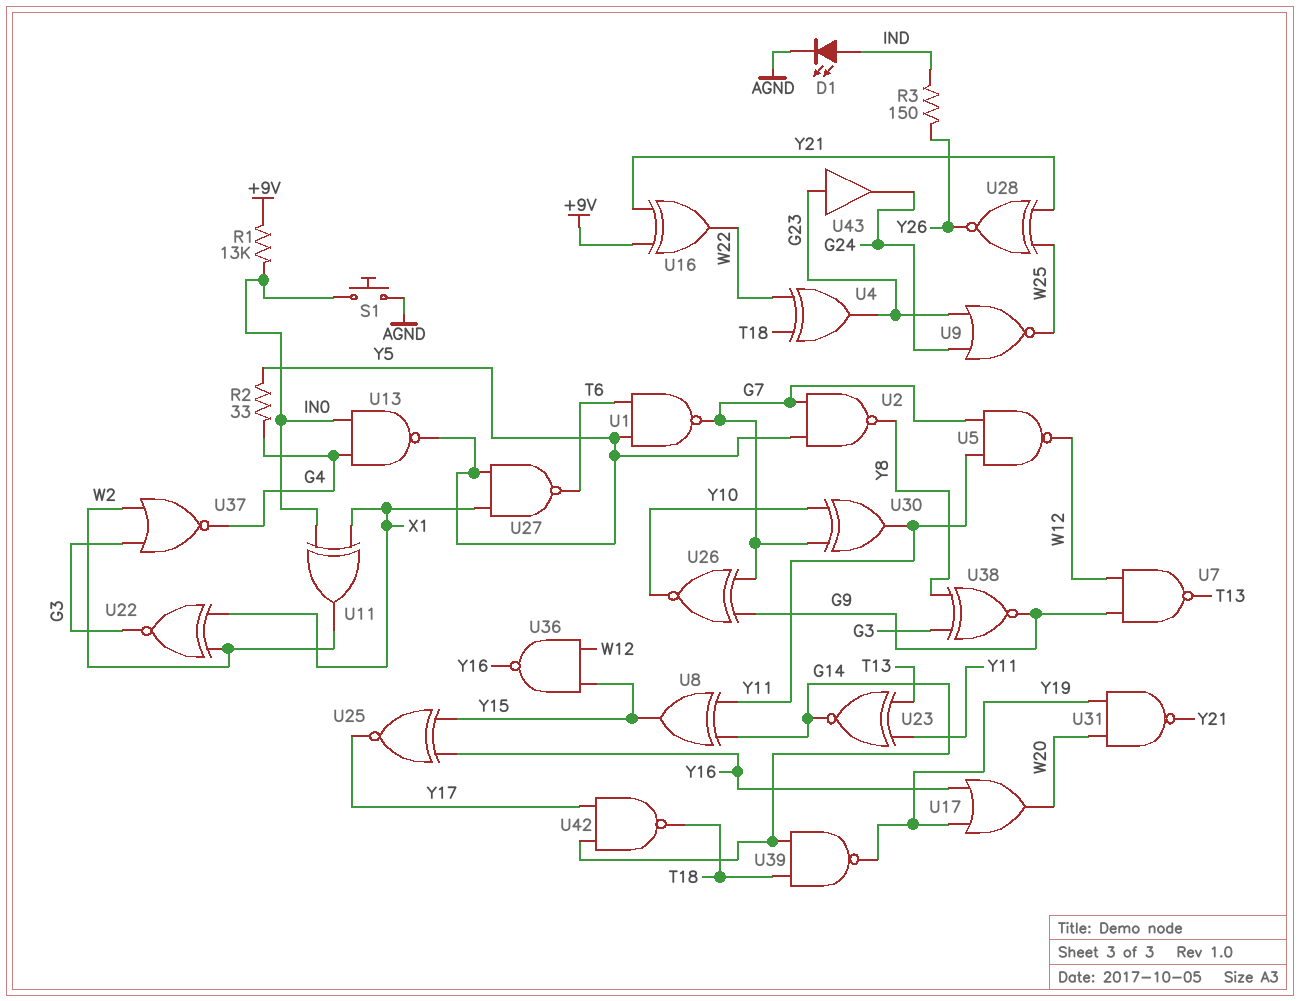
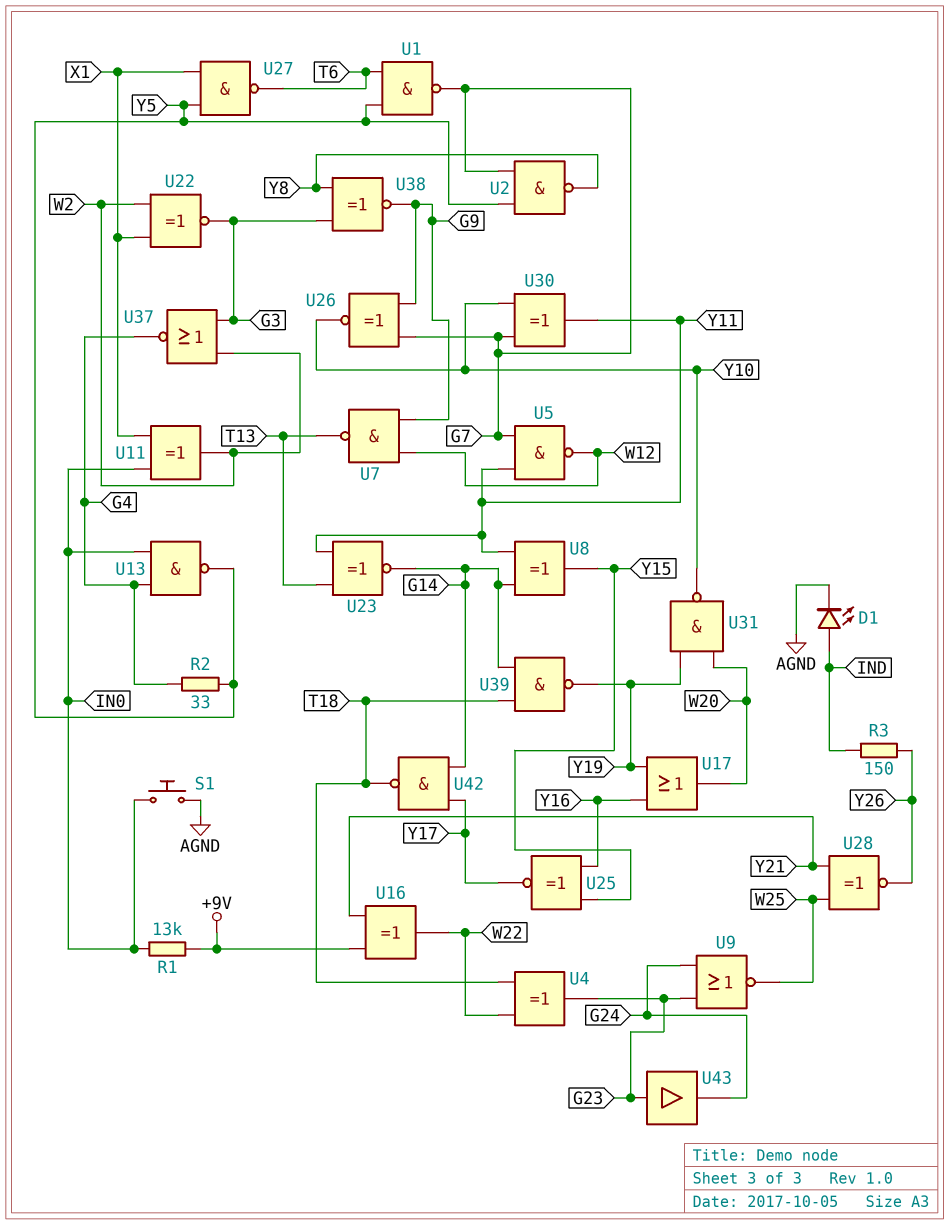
U31: NAND (in W20, in Y19, out Y21) -> NAND (in W20, in Y19, out Y10)
U36: NAND (in W12, in Y15, out Y16) -> none

